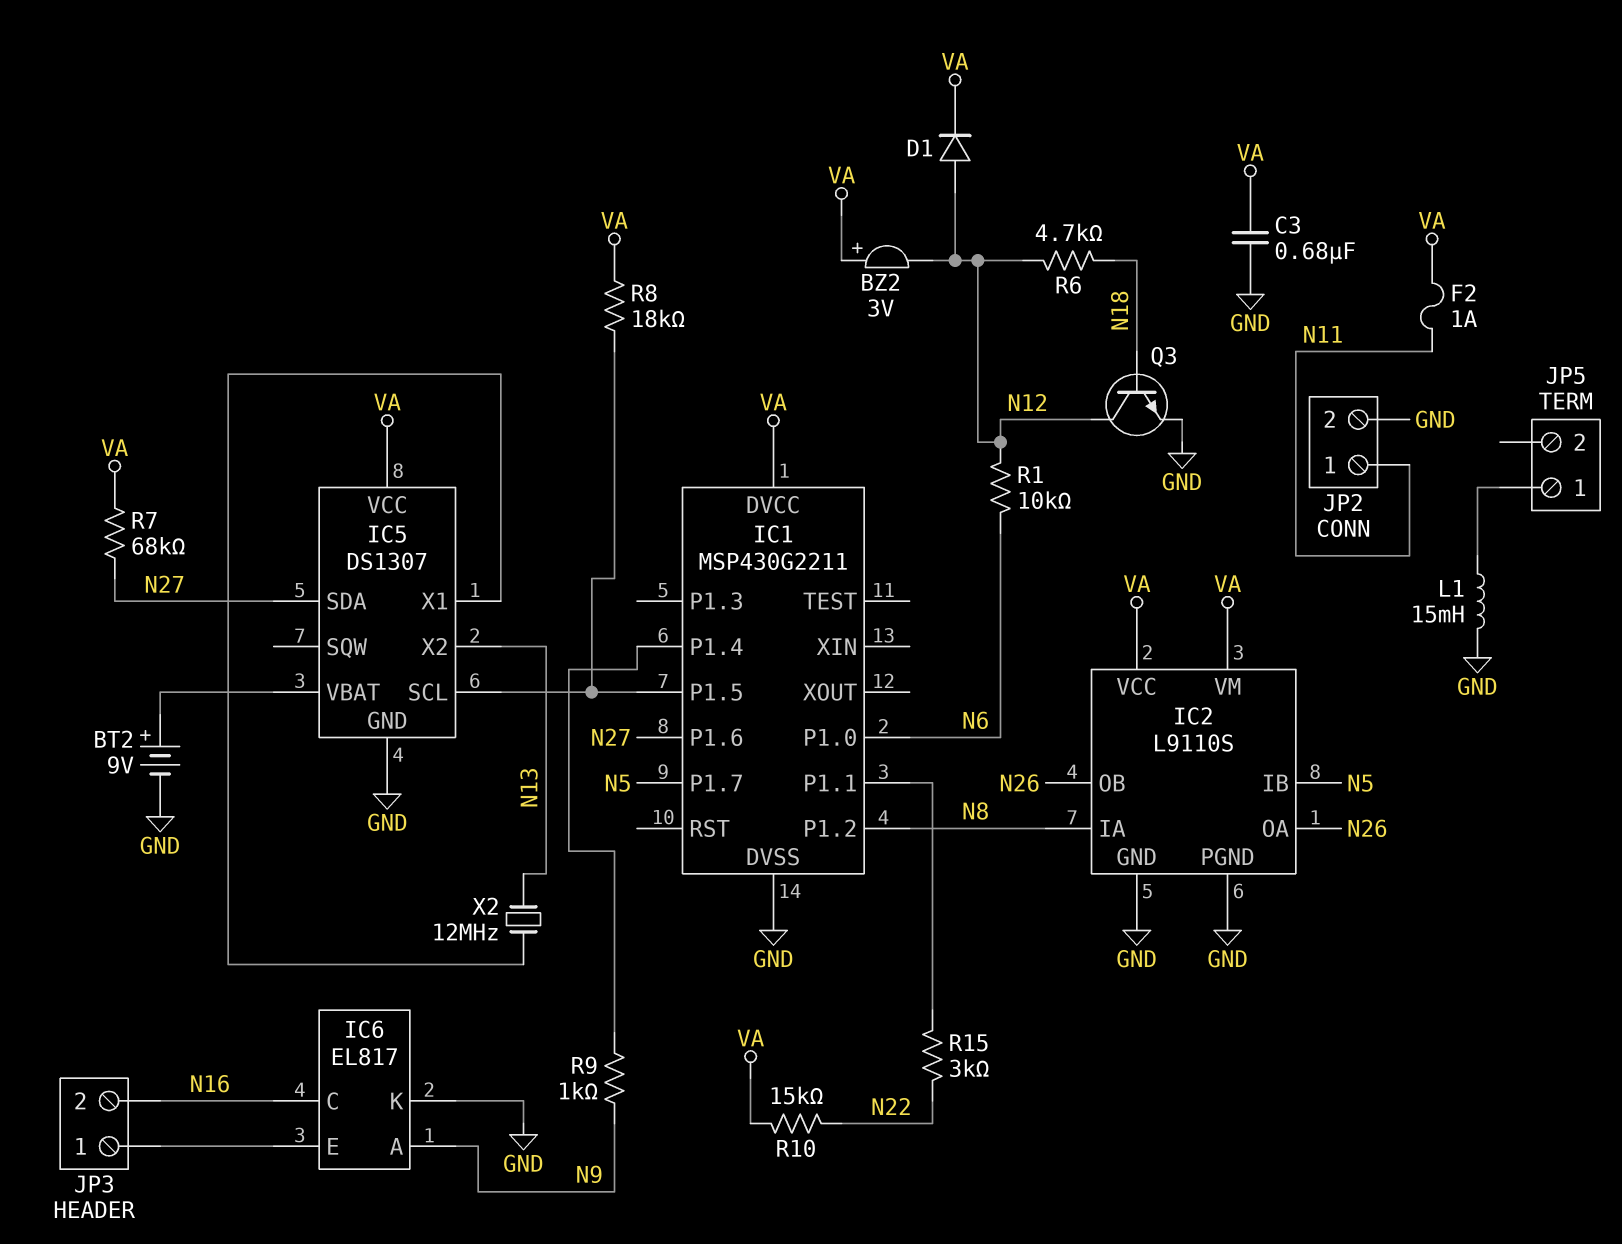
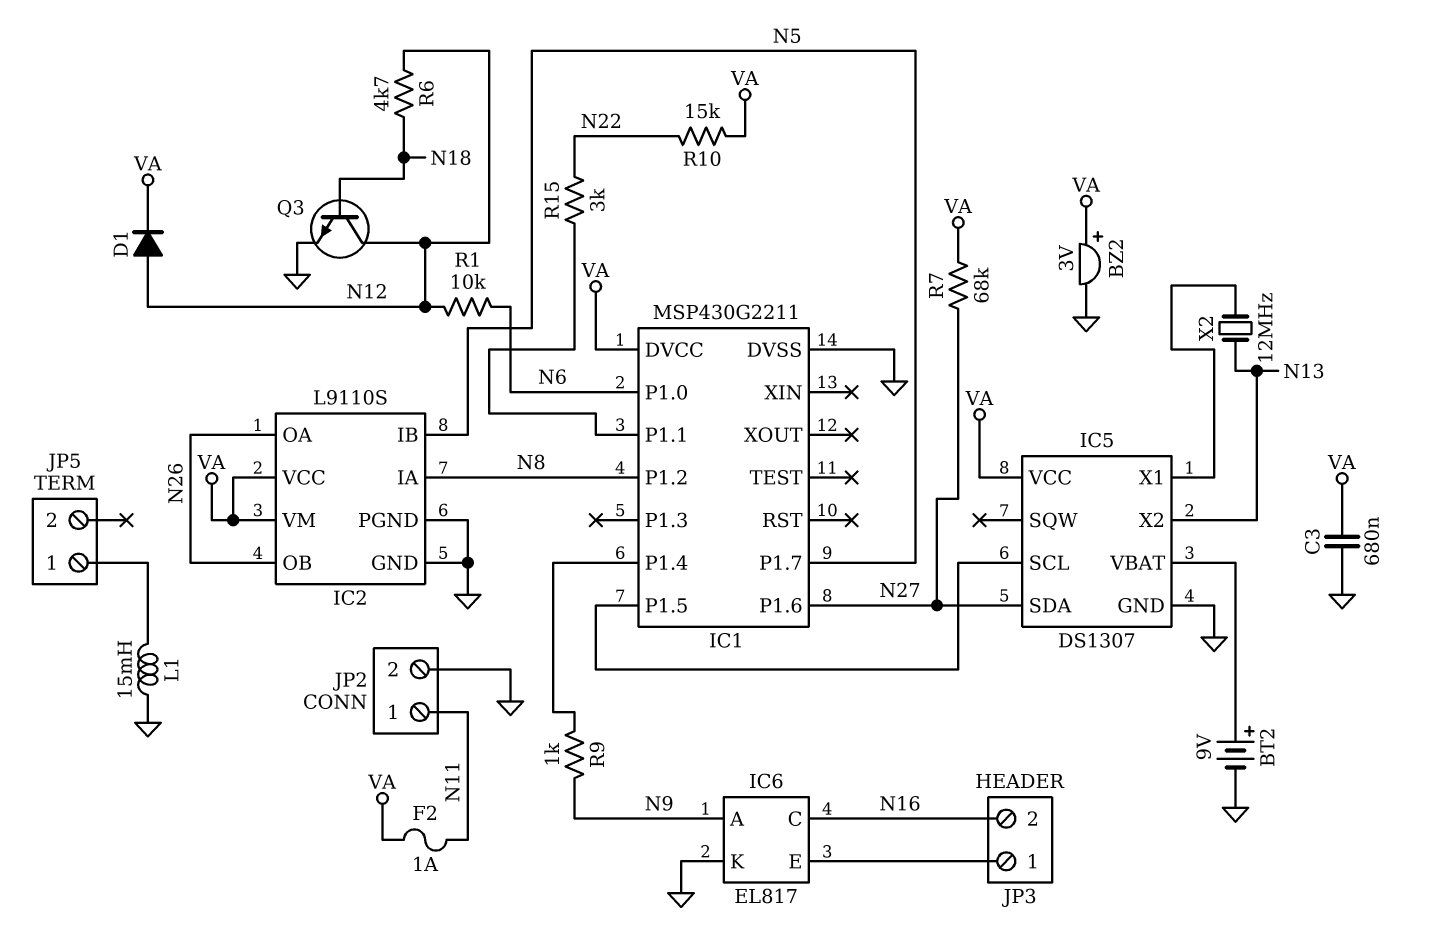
BZ2: buzzer 3V (plus VA, minus N12) -> buzzer 3V (plus VA, minus GND)
R8: 18k (IC1/P1.5, VA) -> none

